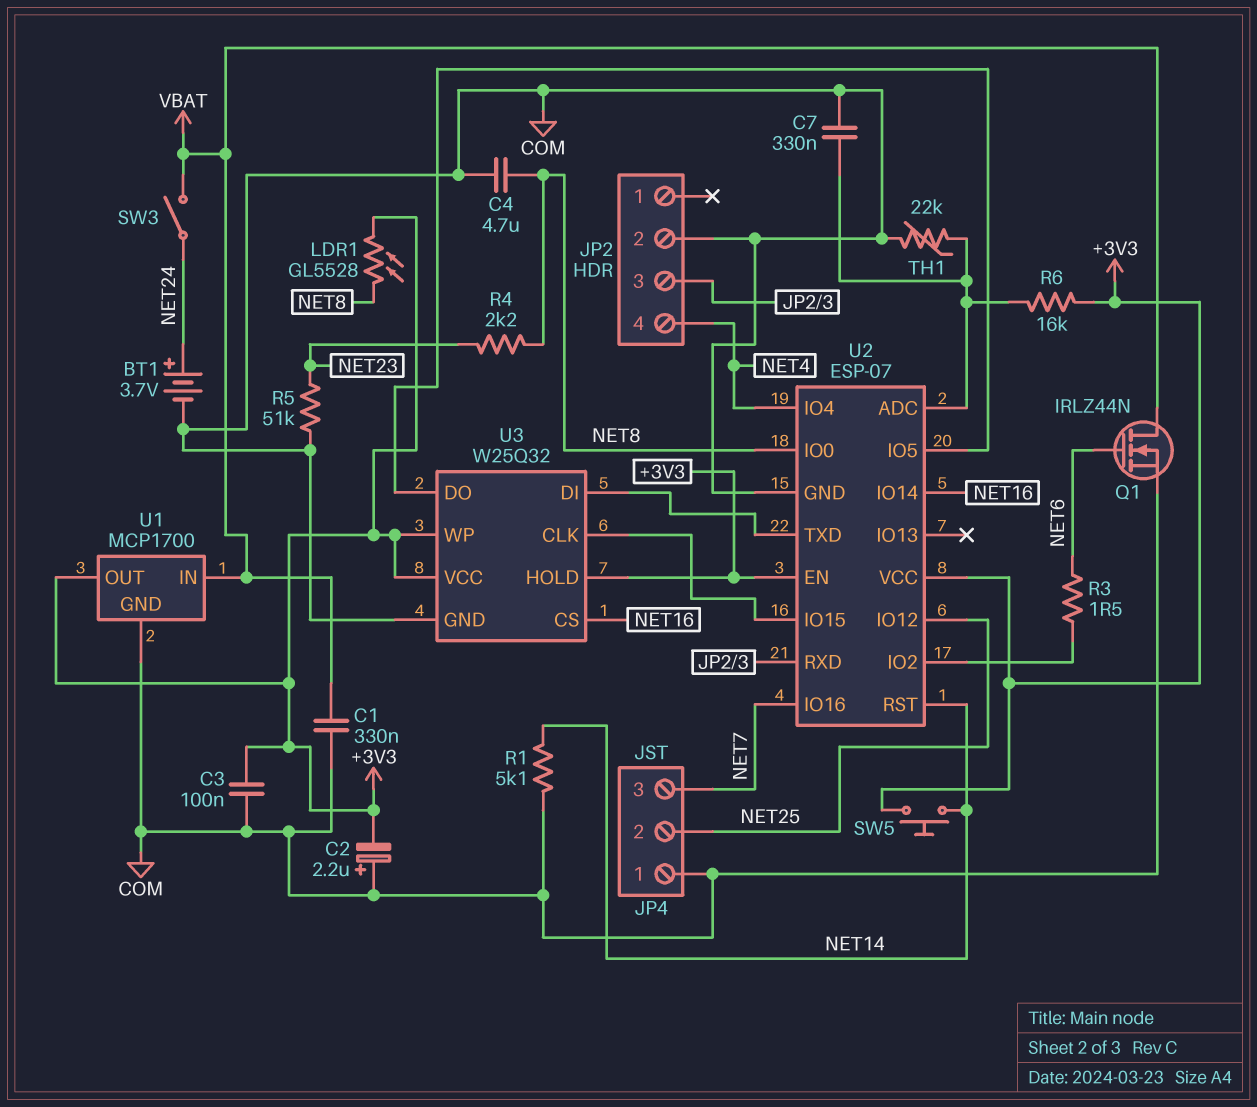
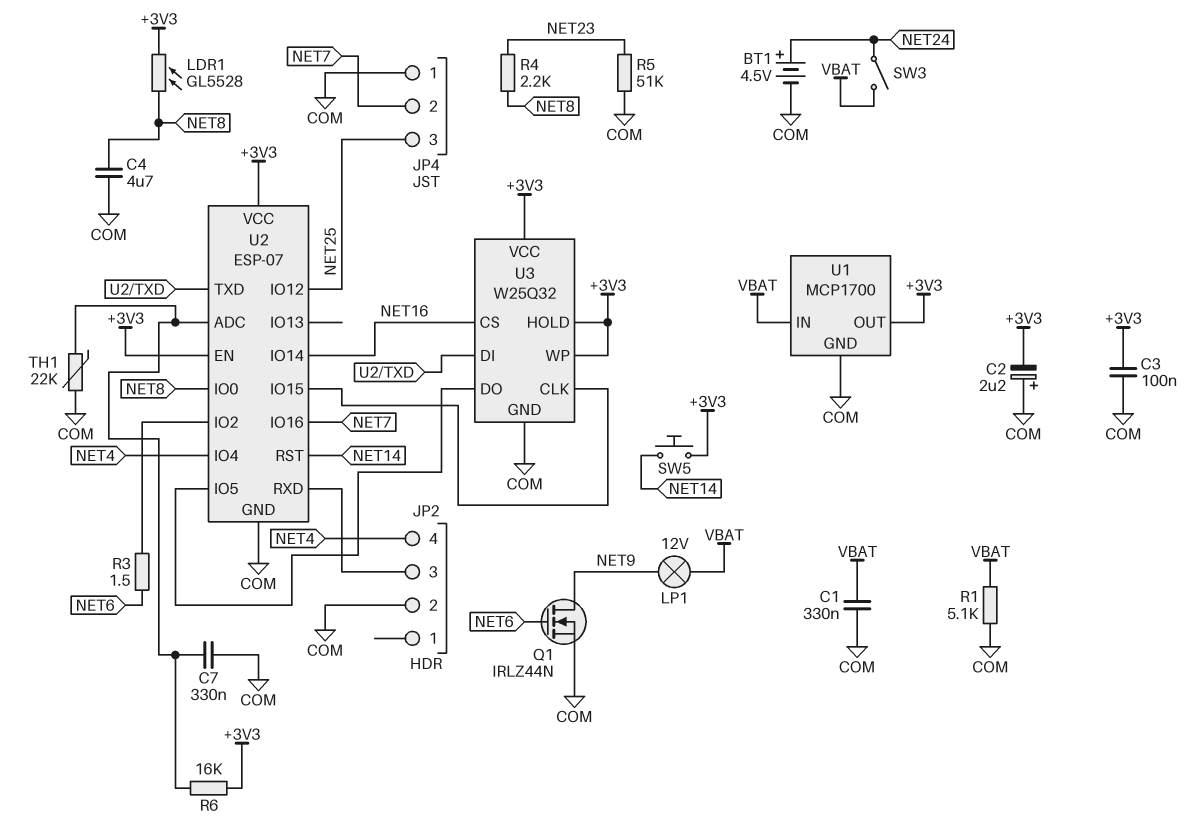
BT1: 3.7V (plus NET24, minus COM) -> 4.5V (plus NET24, minus COM)
JP4 pin 2: NET25 -> NET7
JP4 pin 3: NET7 -> NET25
LP1: none -> lamp 12V (NET9, VBAT)
Q1: NMOS IRLZ44N (G NET6, D VBAT, S COM) -> NMOS IRLZ44N (G NET6, D NET9, S COM)
R1: 5.1k (COM, NET14) -> 5.1k (COM, VBAT)

